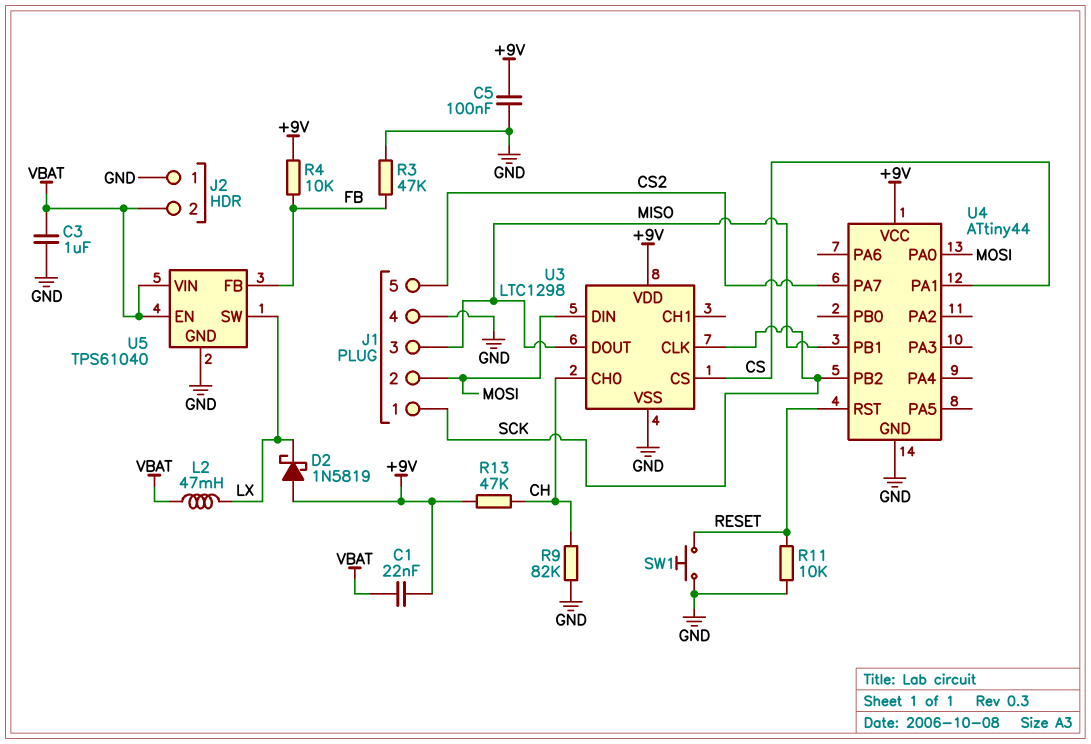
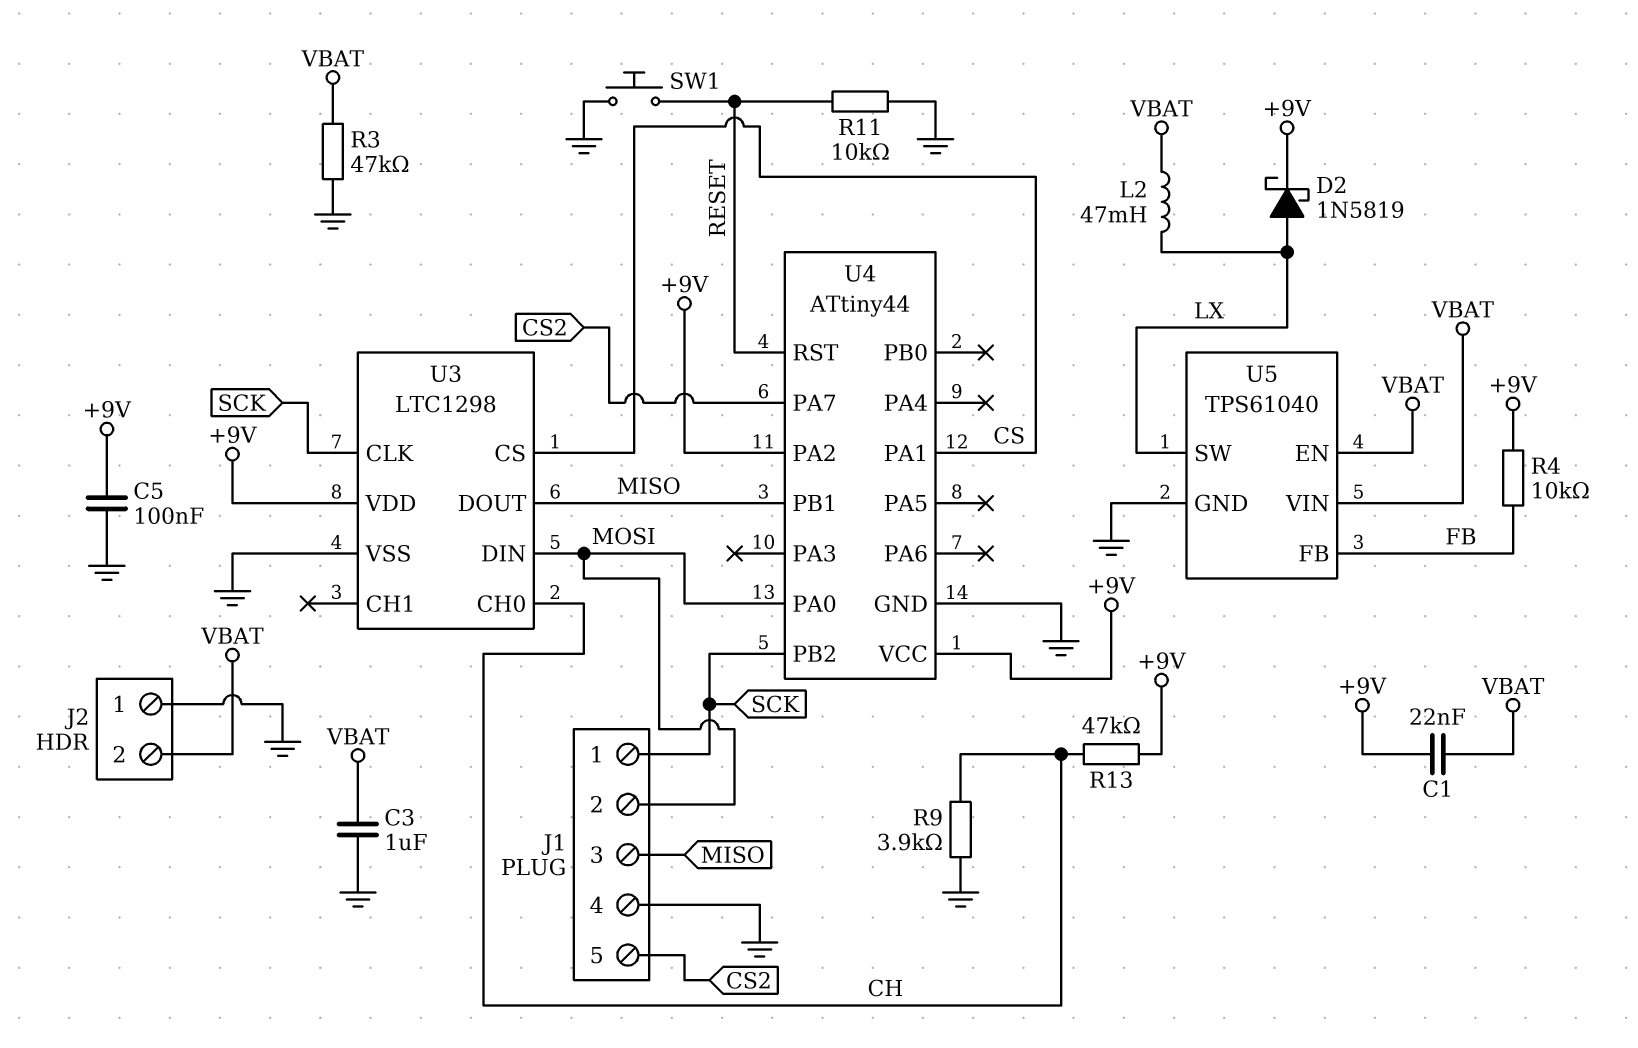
D2: schottky 1N5819 (A +9V, K LX) -> schottky 1N5819 (A LX, K +9V)
R3: 47k (FB, GND) -> 47k (GND, VBAT)
R9: 82k (CH, GND) -> 3.9k (CH, GND)
U4 pin PA2: none -> +9V

